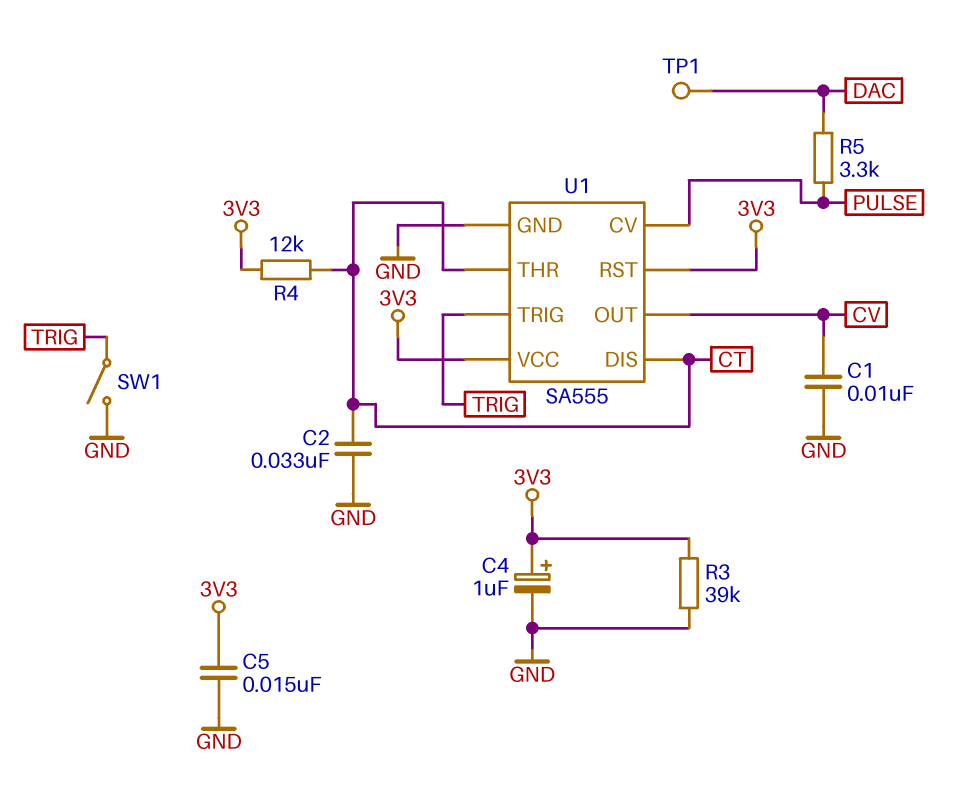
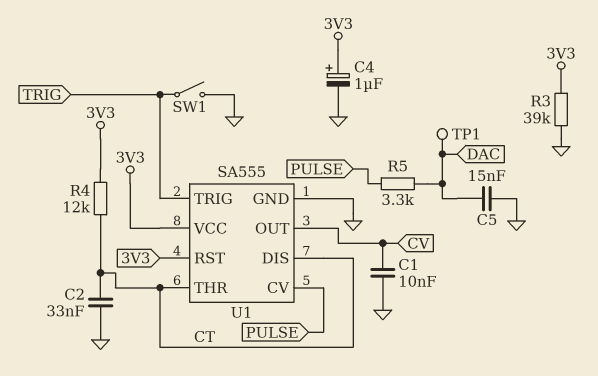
C5: 15nF (3V3, GND) -> 15nF (DAC, GND)

